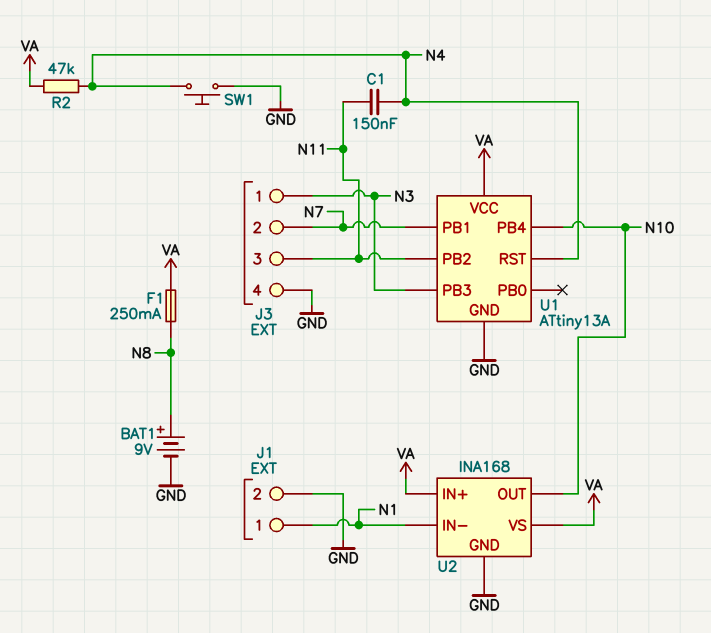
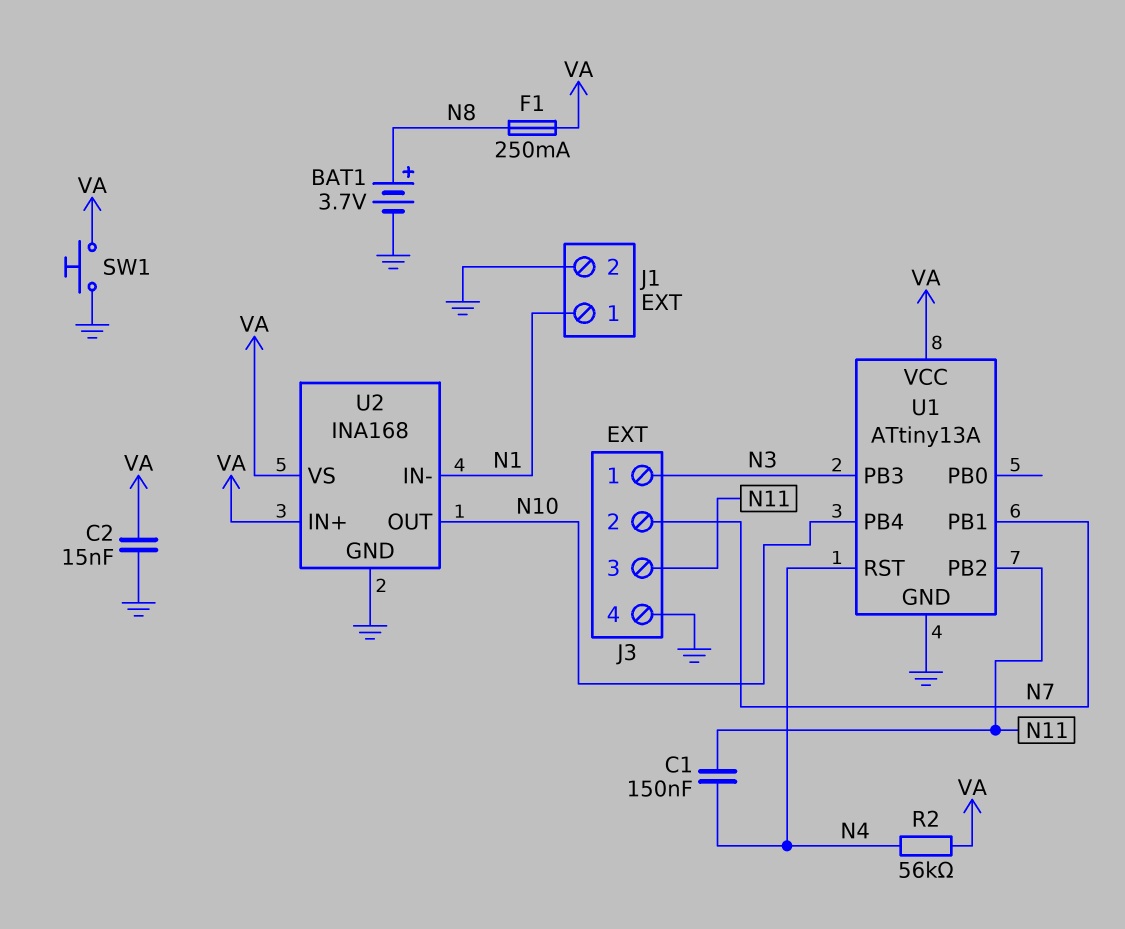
BAT1: 9V (plus N8, minus GND) -> 3.7V (plus N8, minus GND)
C2: none -> 15nF (GND, VA)
R2: 47k (N4, VA) -> 56k (N4, VA)
SW1: button (GND, N4) -> button (GND, VA)

